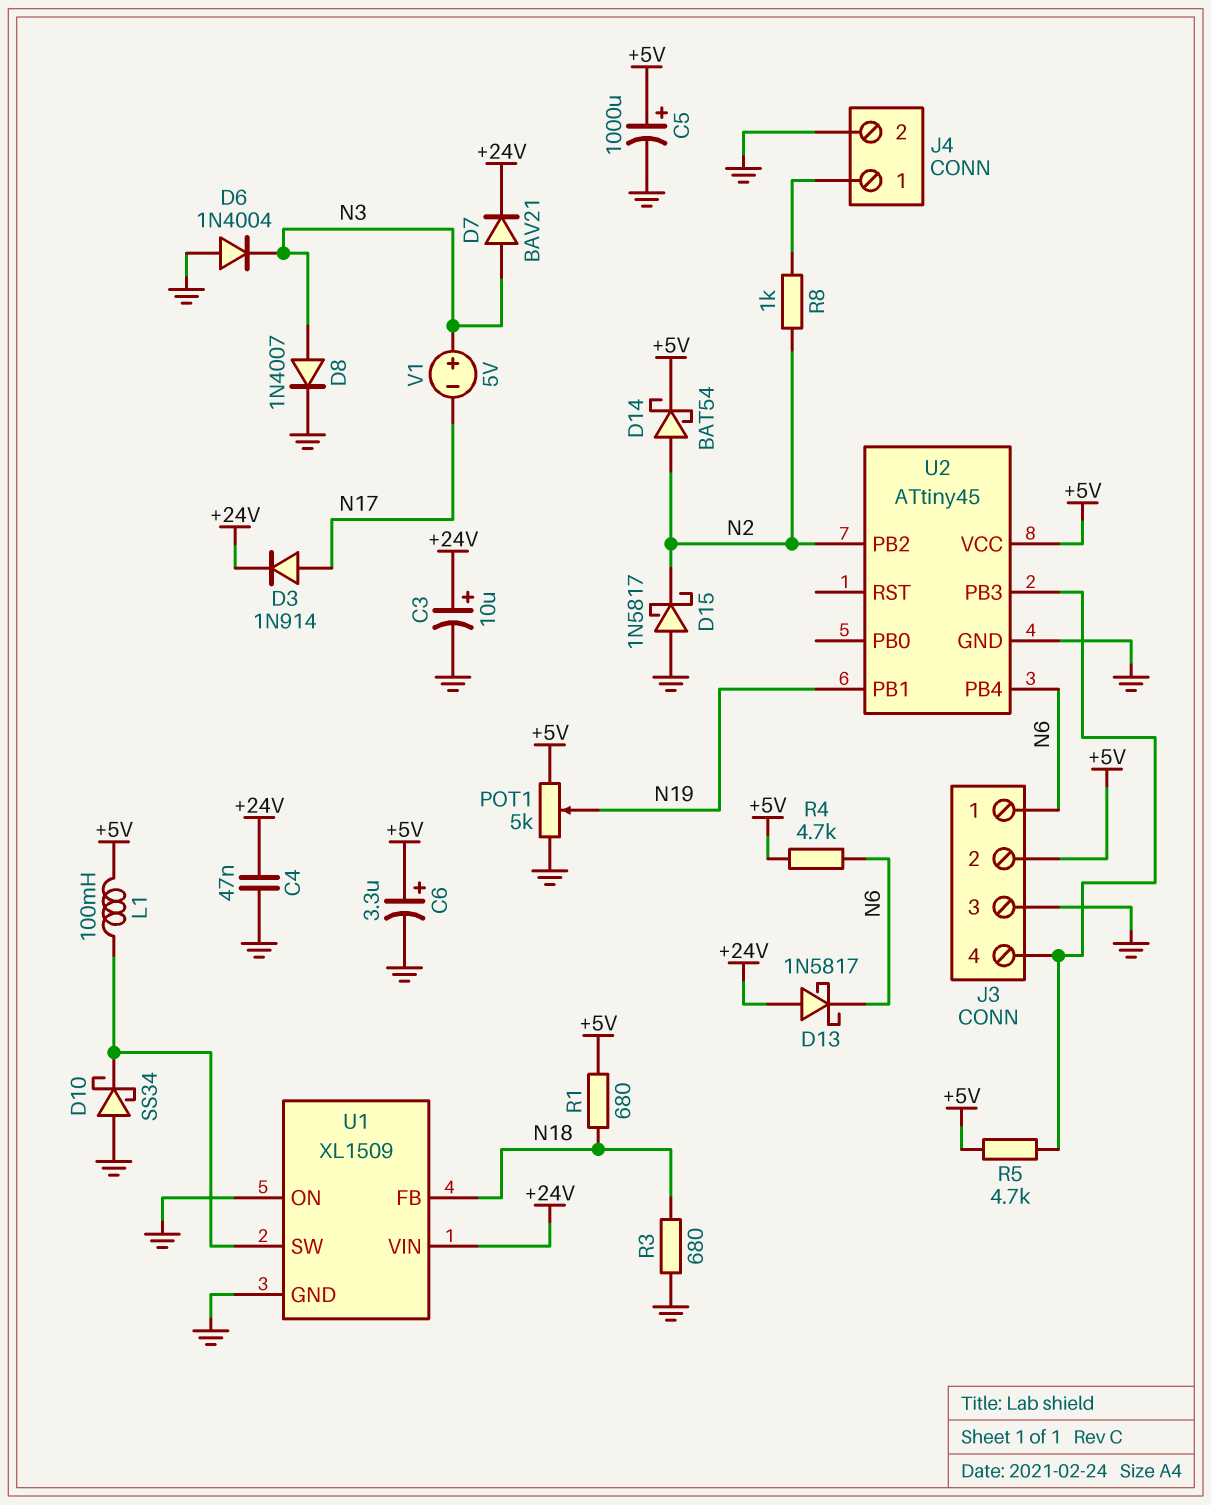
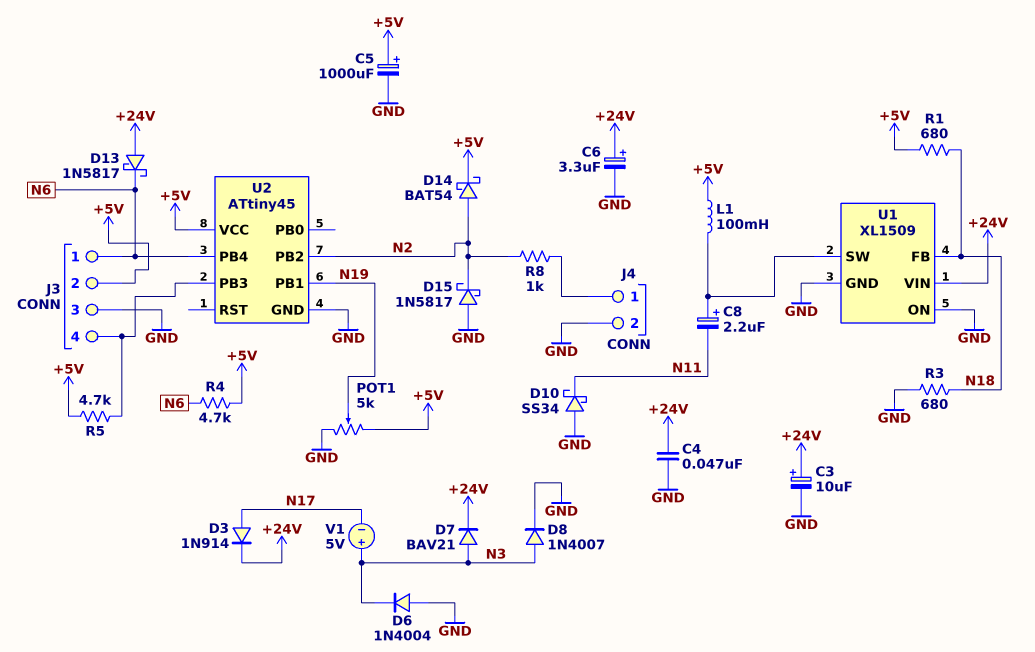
C6: 3.3uF (plus +5V, minus GND) -> 3.3uF (plus +24V, minus GND)
C8: none -> 2.2uF (plus U1/SW, minus N11)
D10: schottky SS34 (A GND, K U1/SW) -> schottky SS34 (A GND, K N11)

